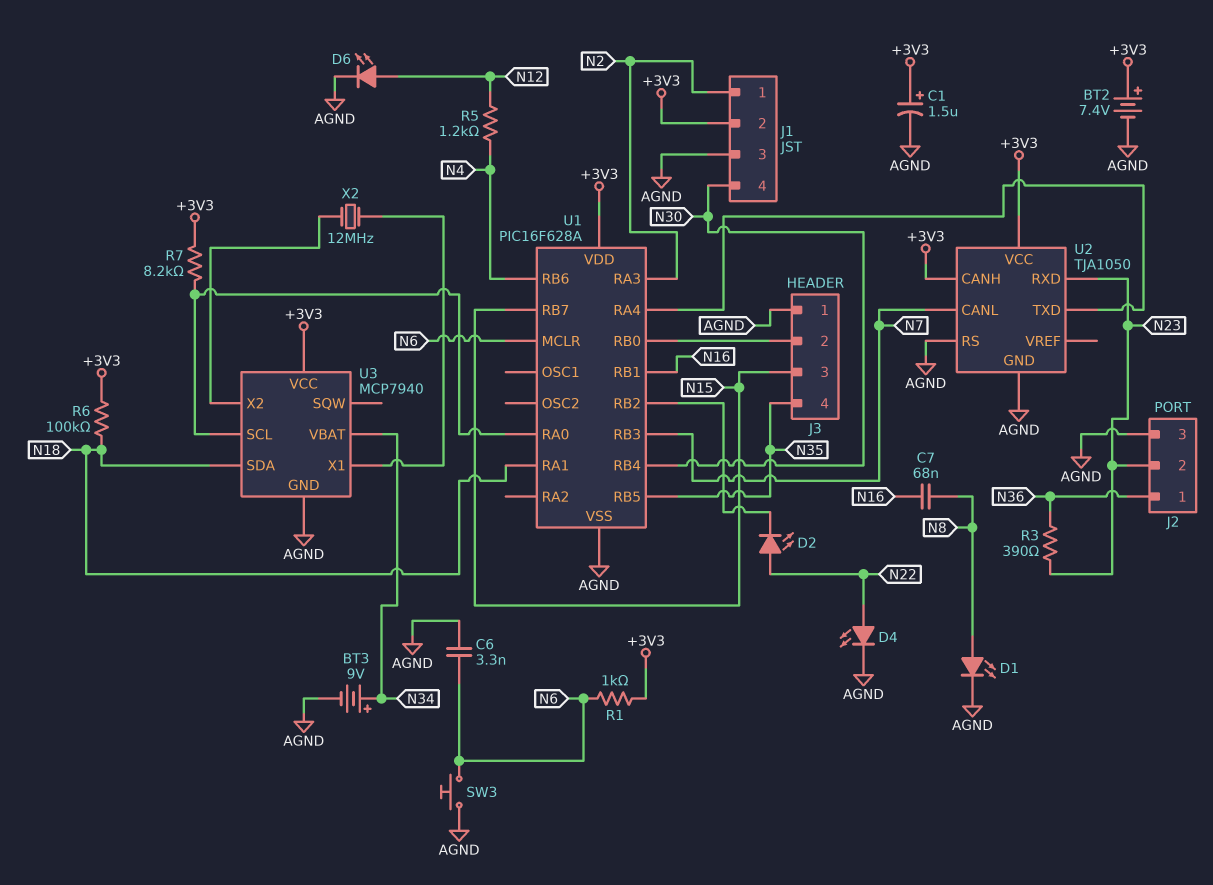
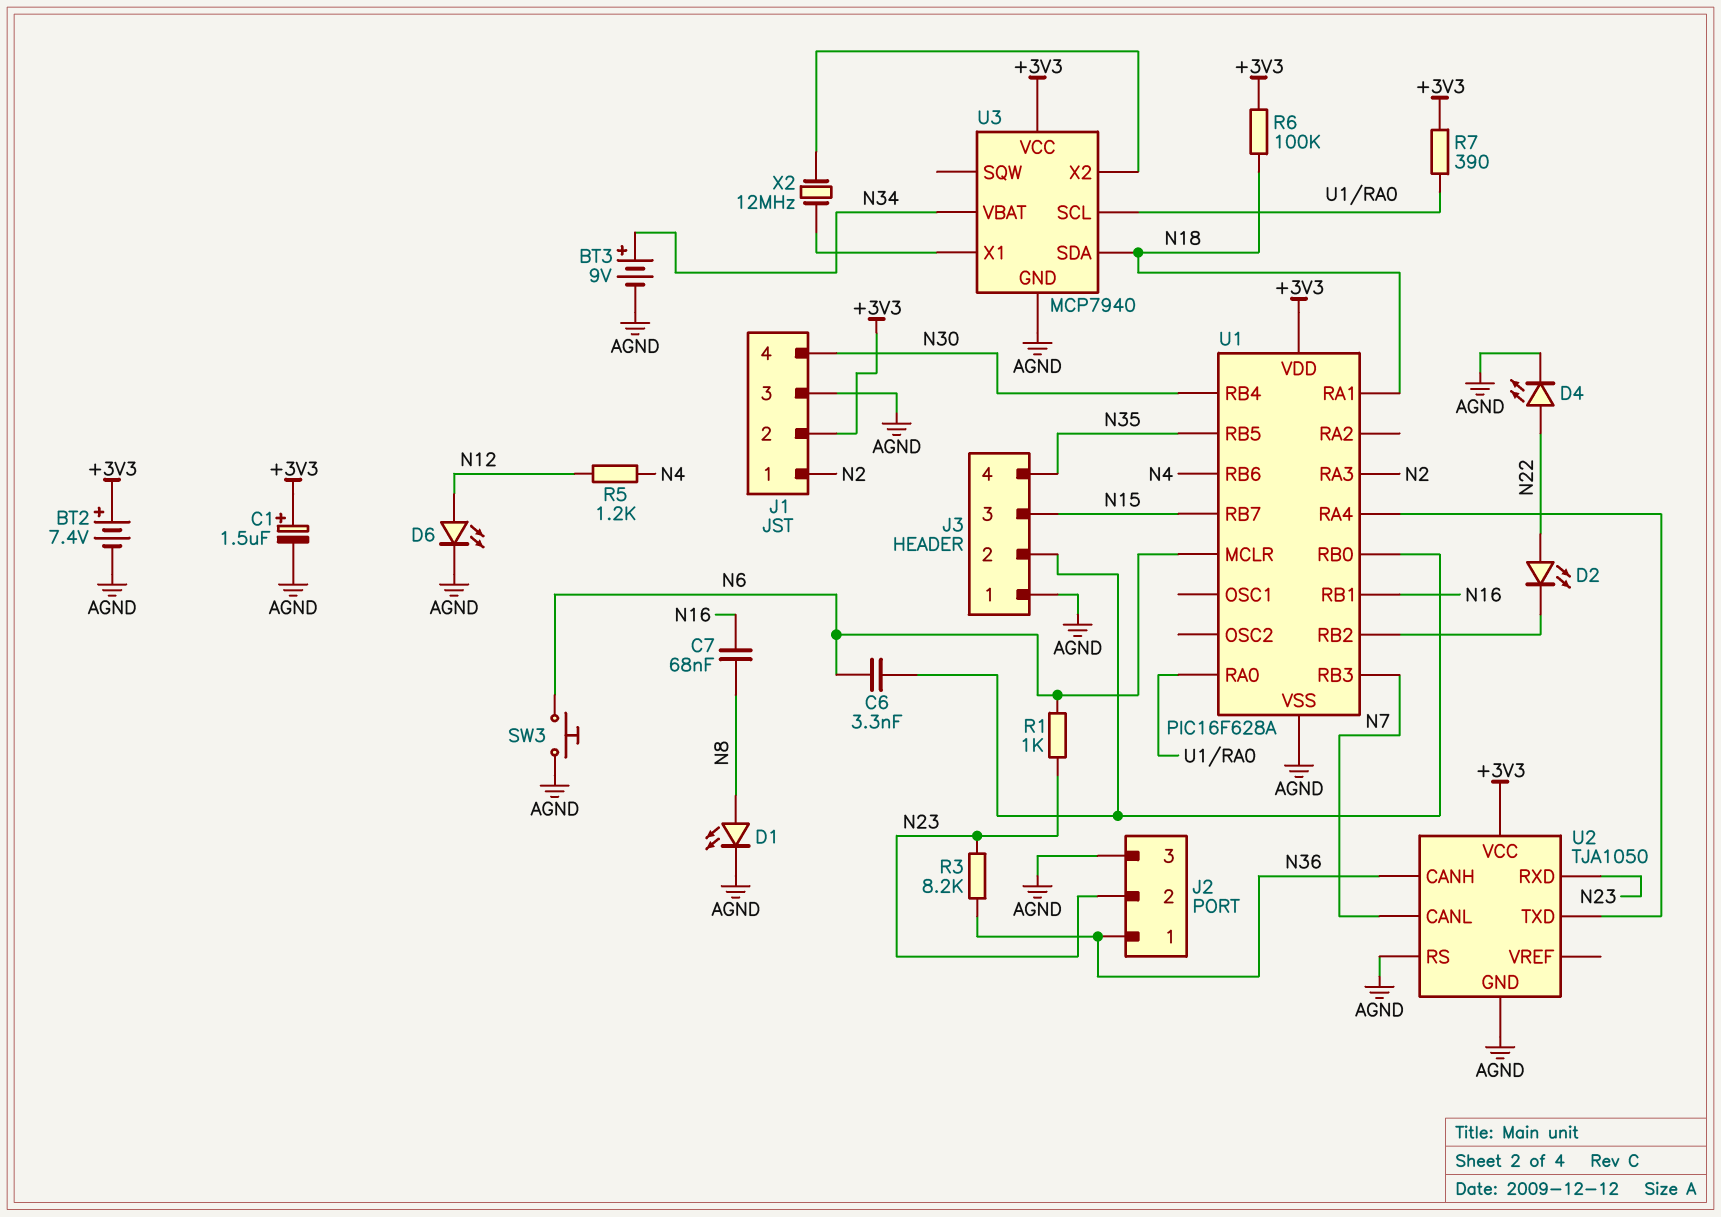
C6: 3.3nF (AGND, N6) -> 3.3nF (J3/2, N6)
R1: 1k (+3V3, N6) -> 1k (N6, N23)
R3: 390 (N23, N36) -> 8.2k (N23, N36)
R7: 8.2k (+3V3, U1/RA0) -> 390 (+3V3, U1/RA0)
U2 pin CANH: +3V3 -> N36

